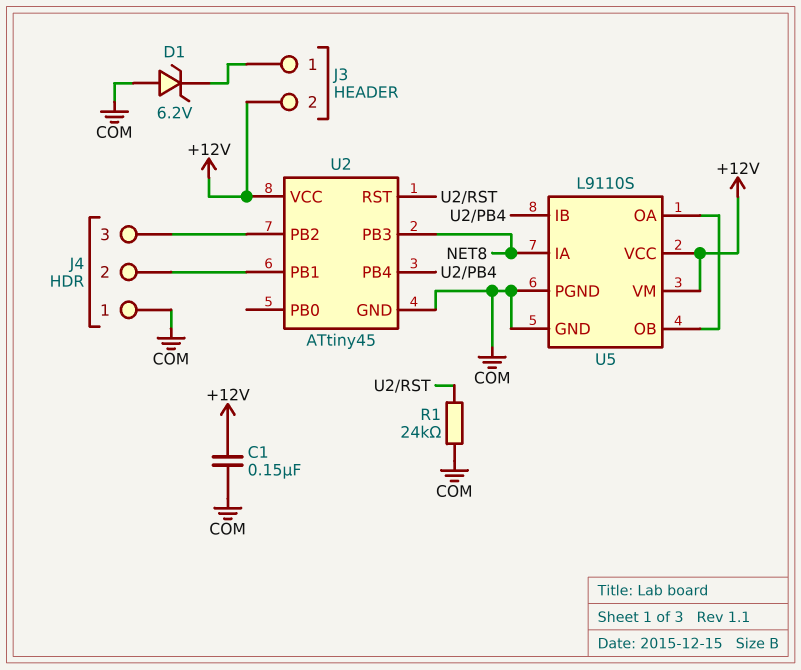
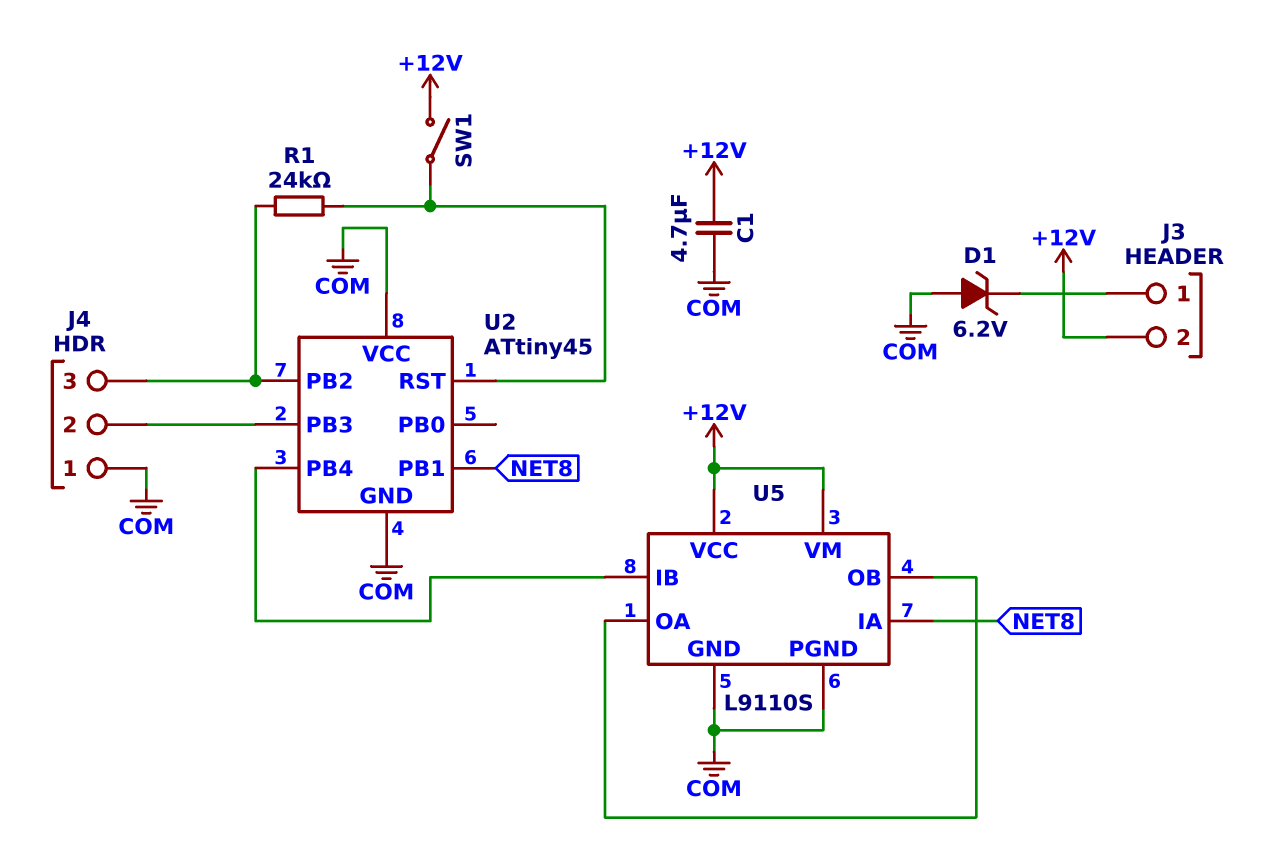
C1: 150nF (+12V, COM) -> 4.7uF (+12V, COM)
R1: 24k (COM, U2/RST) -> 24k (J4/3, U2/RST)
SW1: none -> switch (+12V, U2/RST)
U2 pin PB1: J4/2 -> NET8
U2 pin PB3: NET8 -> J4/2
U2 pin VCC: +12V -> COM

